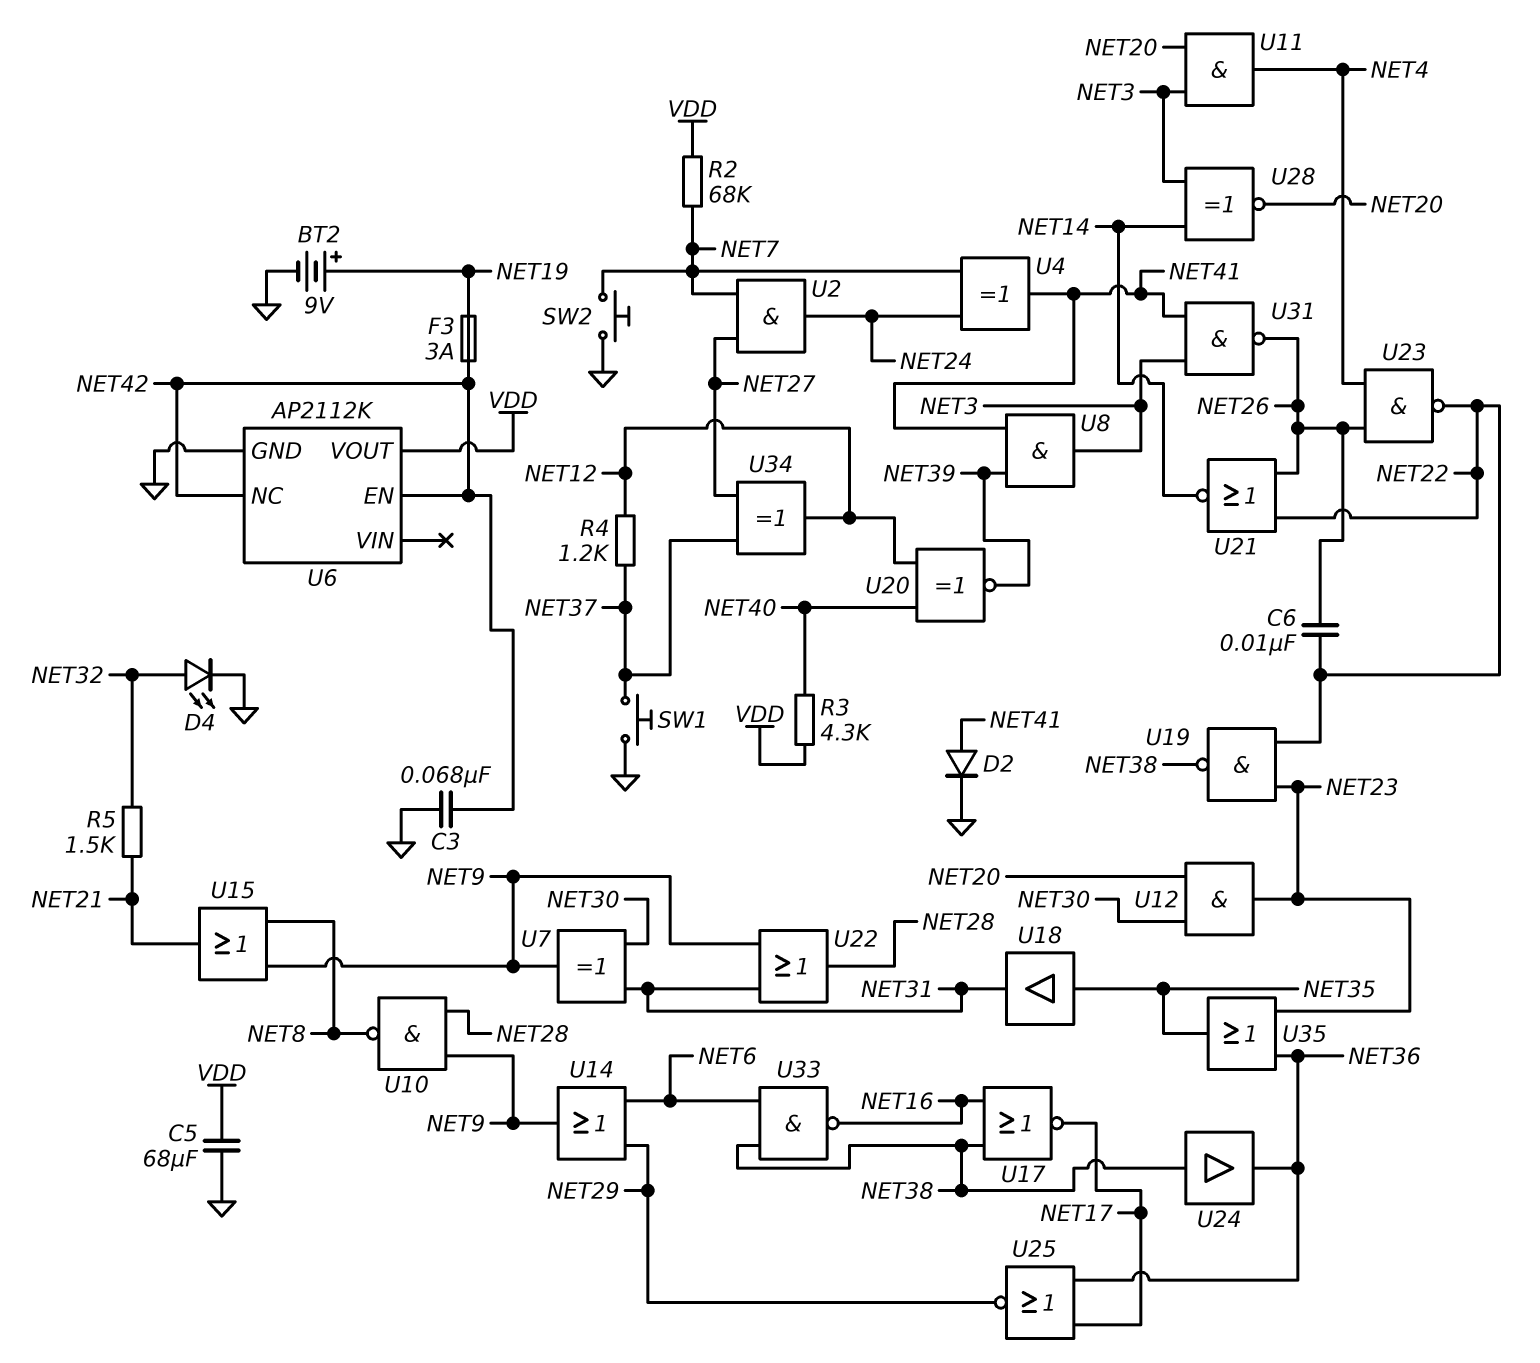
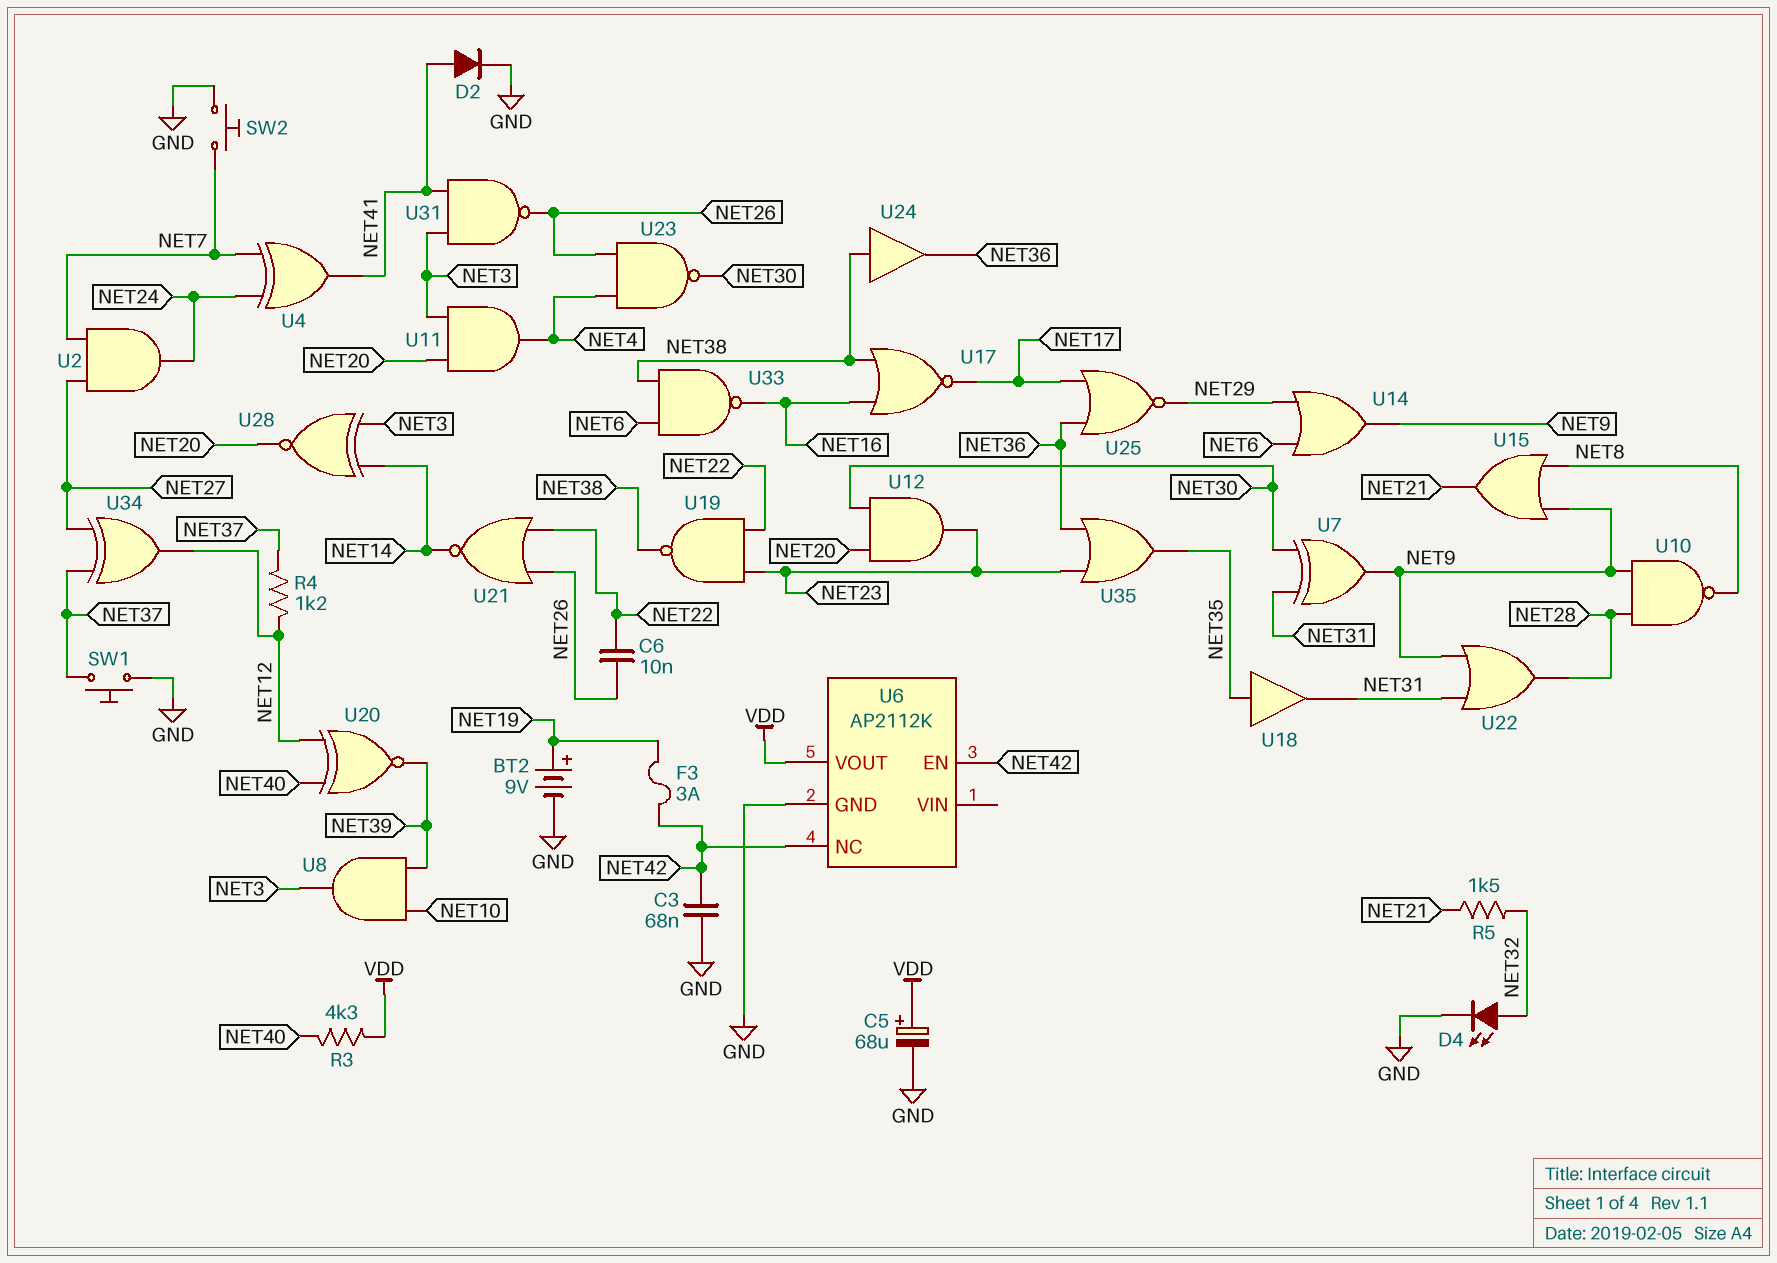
C5: 68uF (GND, VDD) -> 68uF (plus VDD, minus GND)
R2: 68k (NET7, VDD) -> none
U8: AND (in NET39, in NET41, out NET3) -> AND (in NET10, in NET39, out NET3)
U23: NAND (in NET4, in NET26, out NET22) -> NAND (in NET4, in NET26, out NET30)

